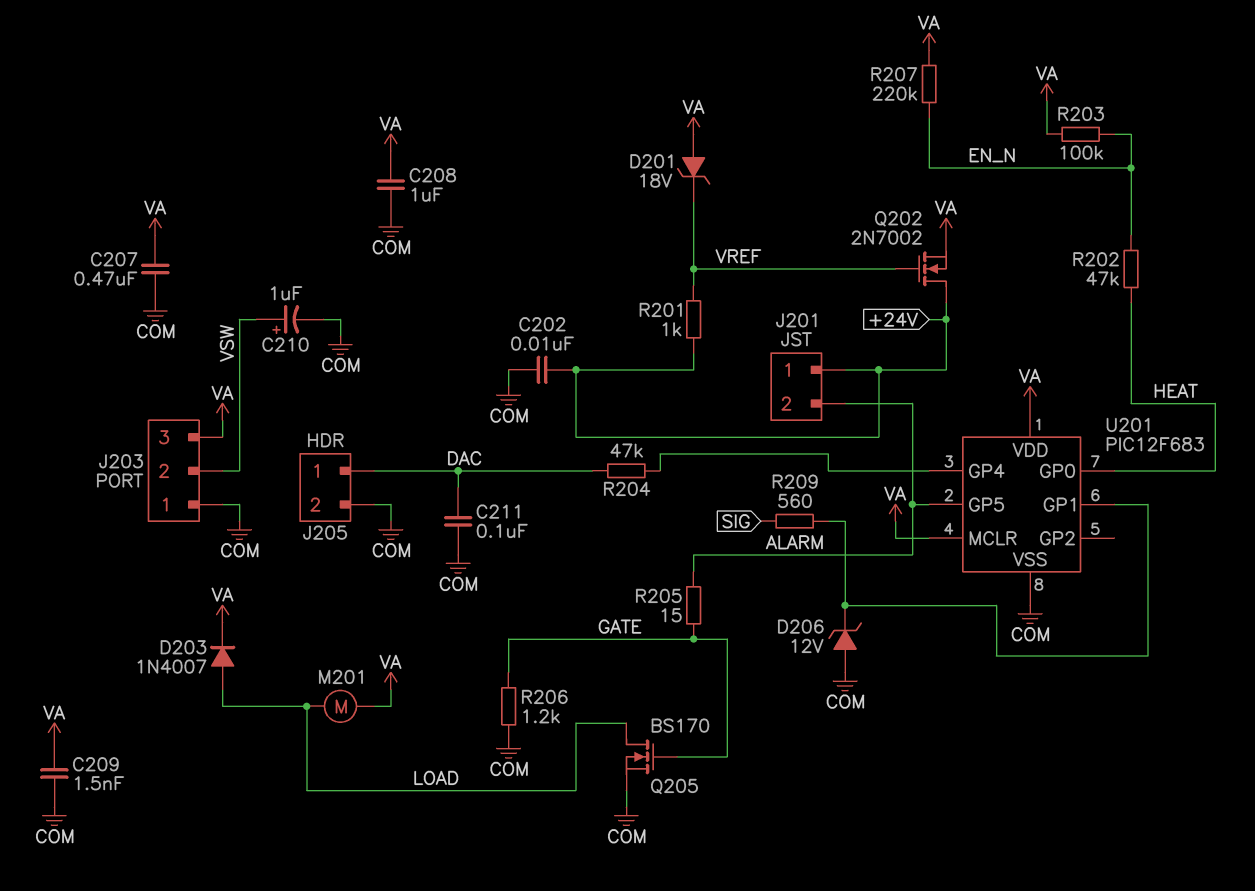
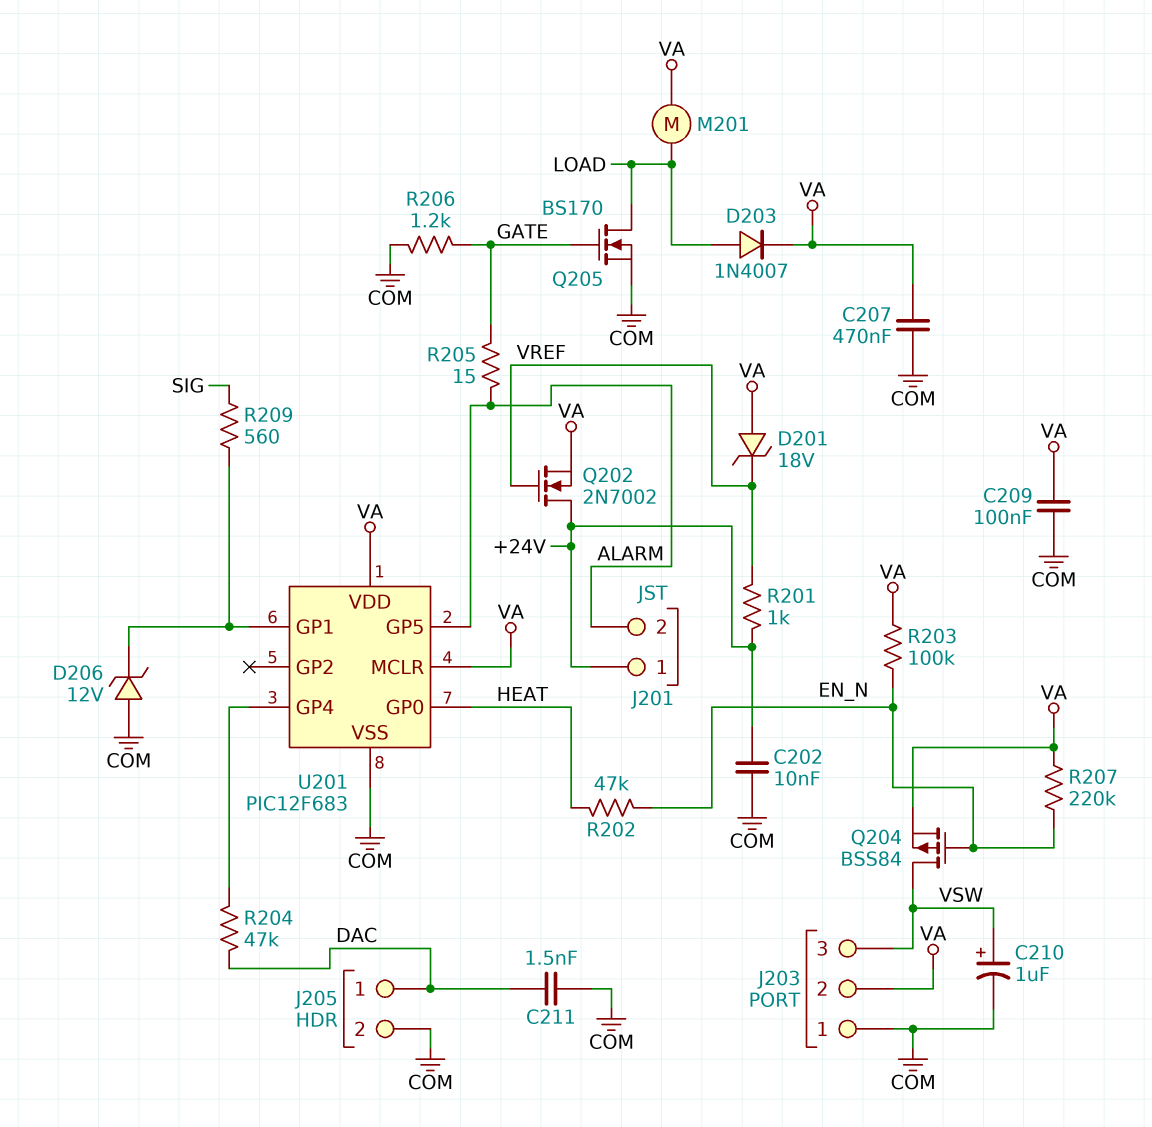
C208: 1uF (COM, VA) -> none
C209: 1.5nF (COM, VA) -> 100nF (COM, VA)
C211: 100nF (COM, DAC) -> 1.5nF (COM, DAC)
J203 pin 2: VSW -> VA
J203 pin 3: VA -> VSW
Q204: none -> PMOS BSS84 (G EN_N, D VSW, S VA)

